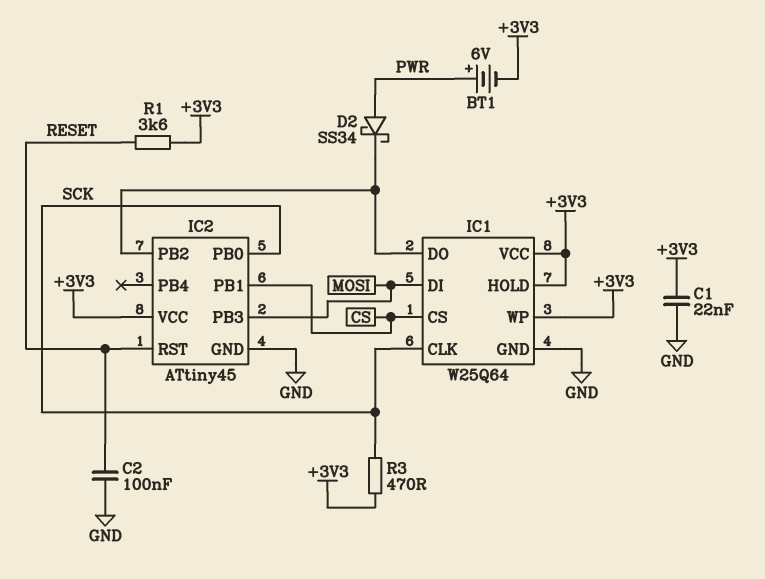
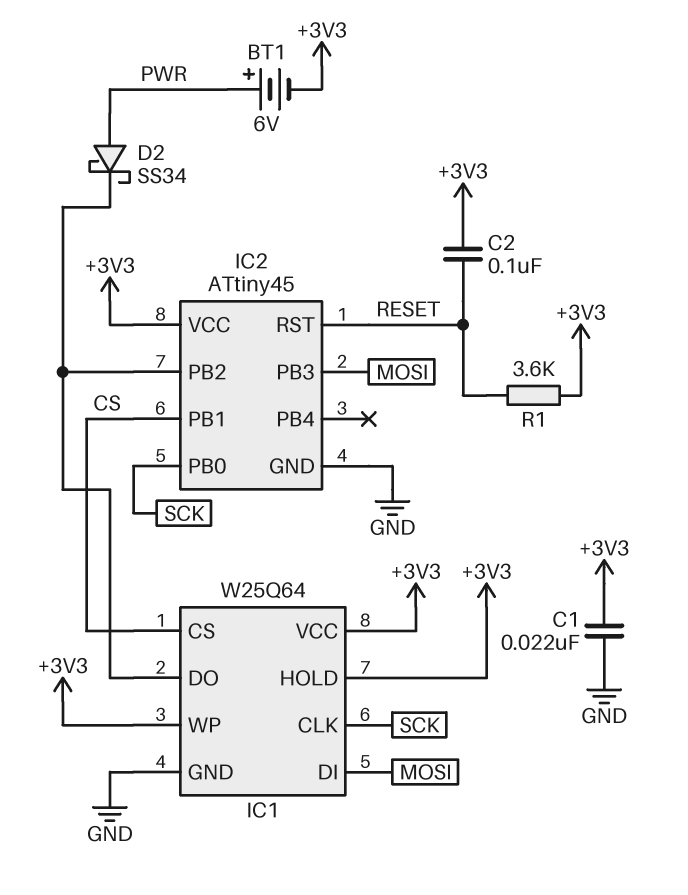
C2: 100nF (GND, RESET) -> 100nF (+3V3, RESET)
R3: 470 (+3V3, SCK) -> none

